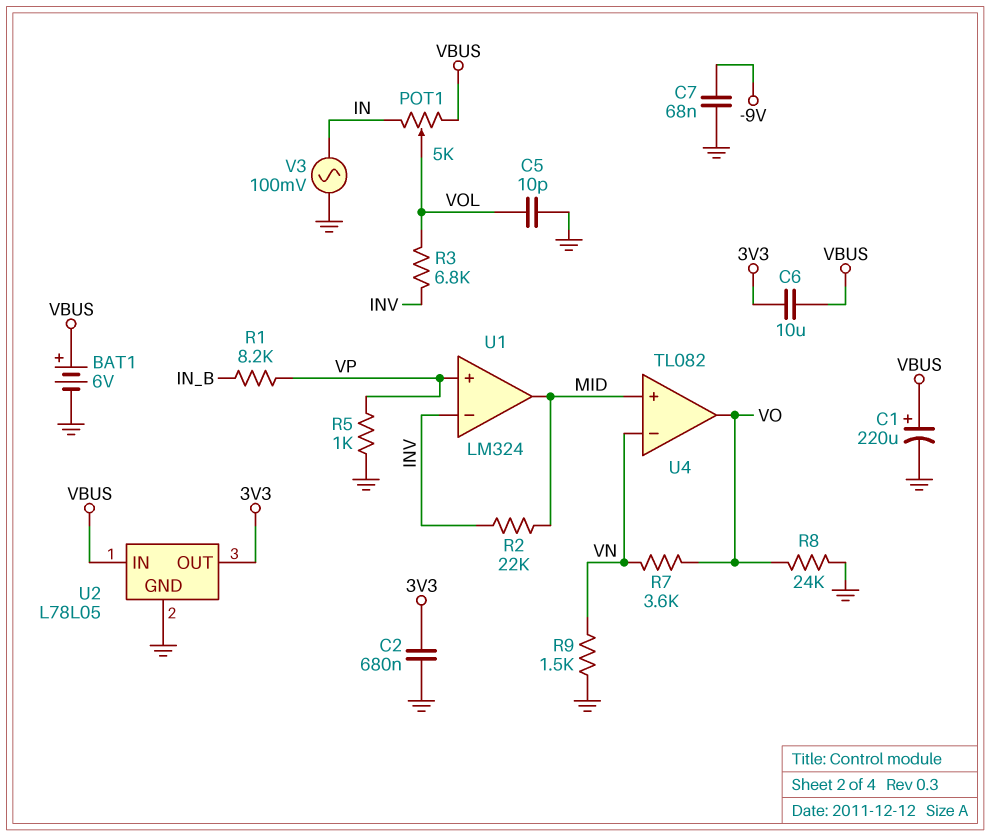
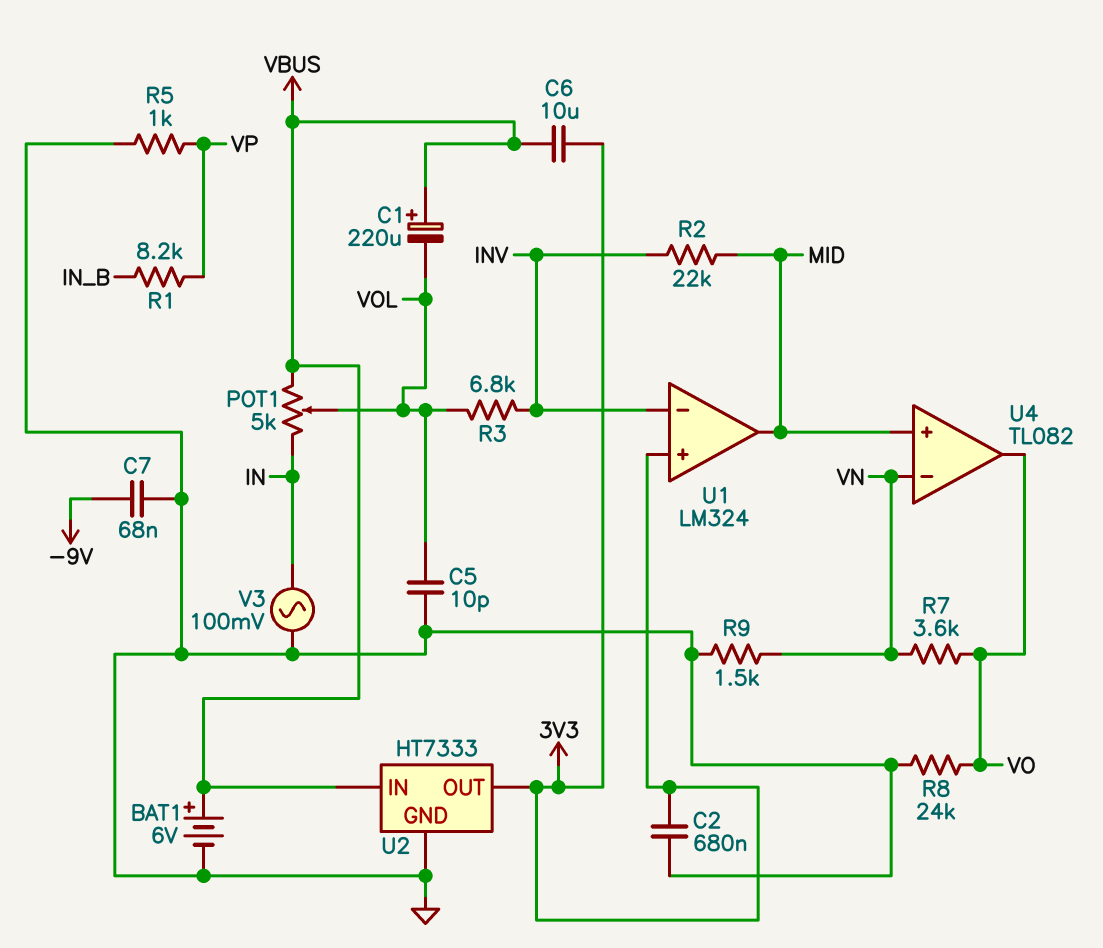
C1: 220uF (plus VBUS, minus GND) -> 220uF (plus VBUS, minus VOL)
U1 pin in+: VP -> 3V3
U2: L78L05 -> HT7333

